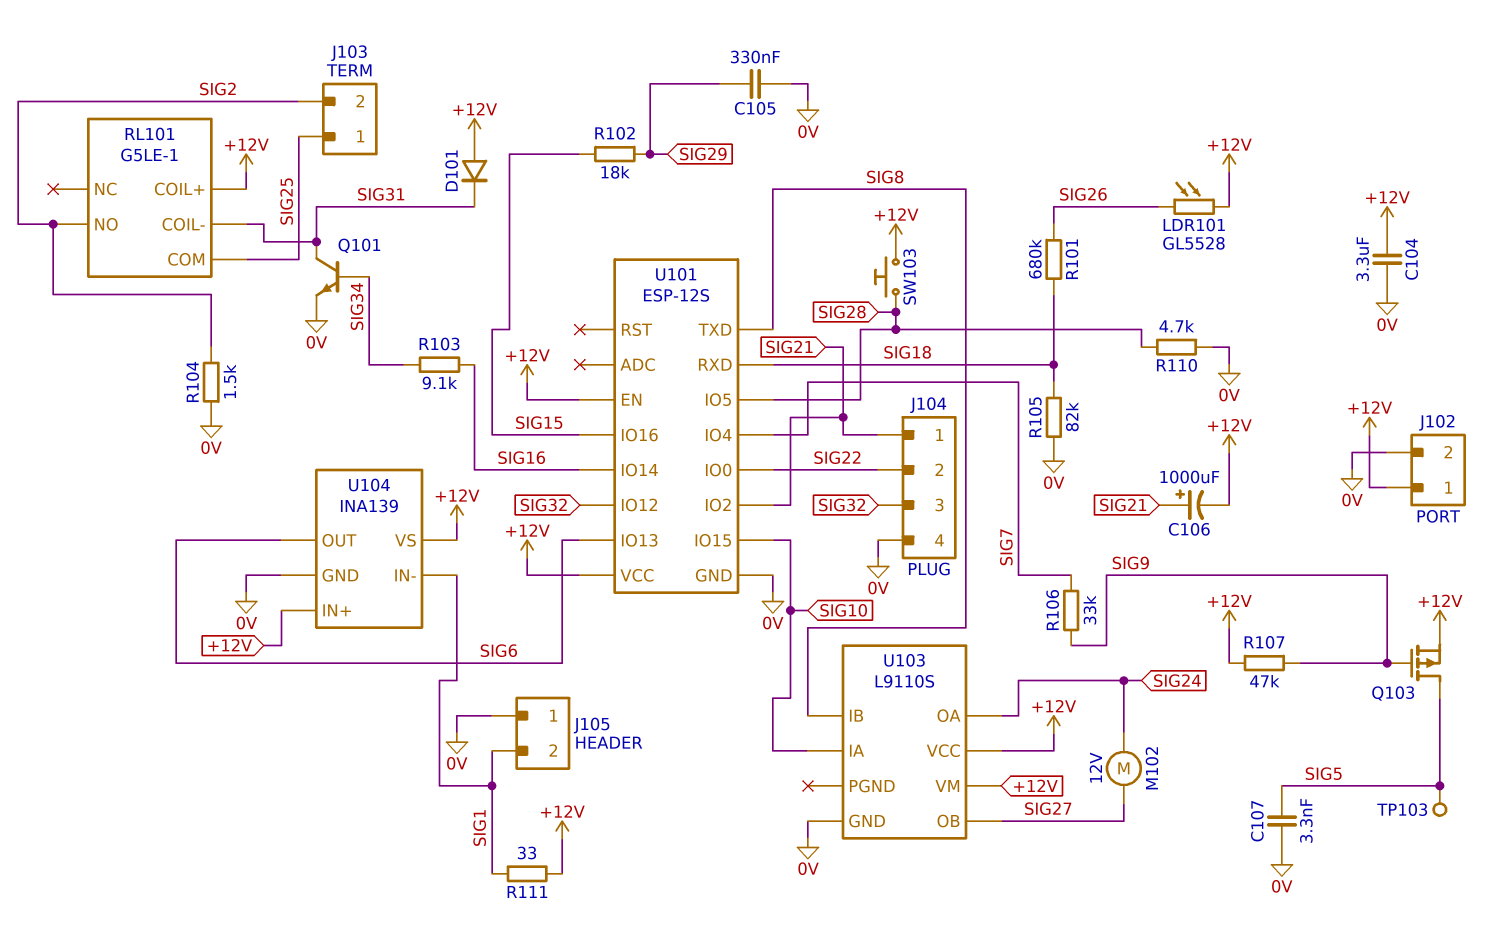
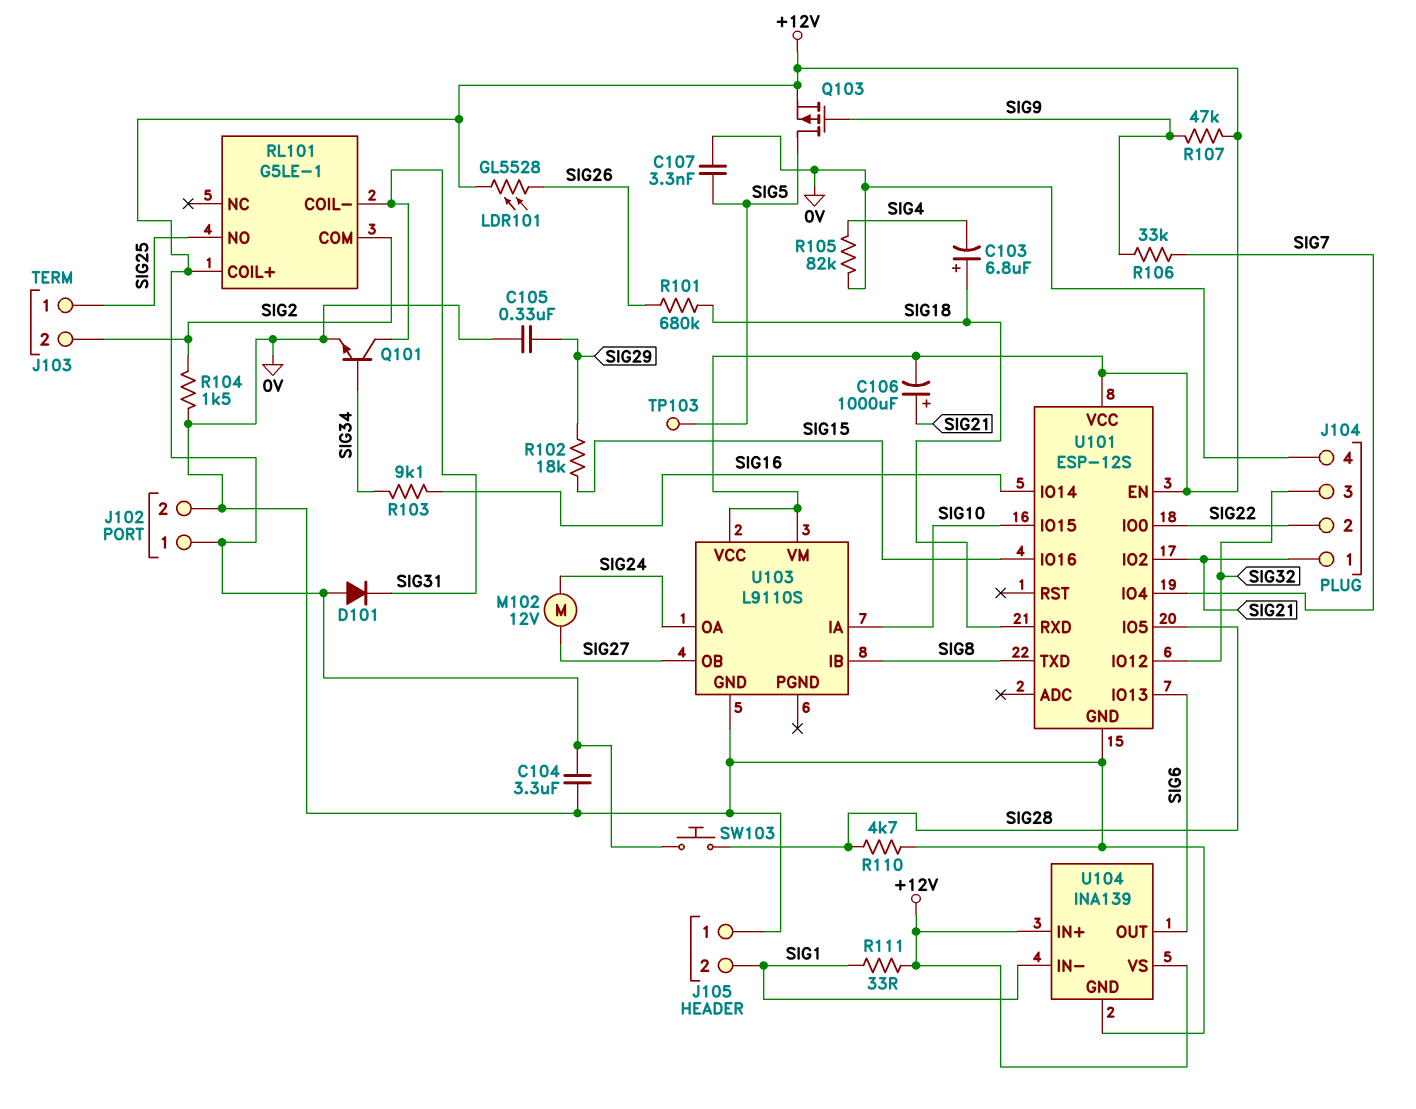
C103: none -> 6.8uF (plus SIG18, minus SIG4)
R105: 82k (0V, SIG18) -> 82k (0V, SIG4)
RL101 pin COM: SIG25 -> SIG2
RL101 pin NO: SIG2 -> SIG25

